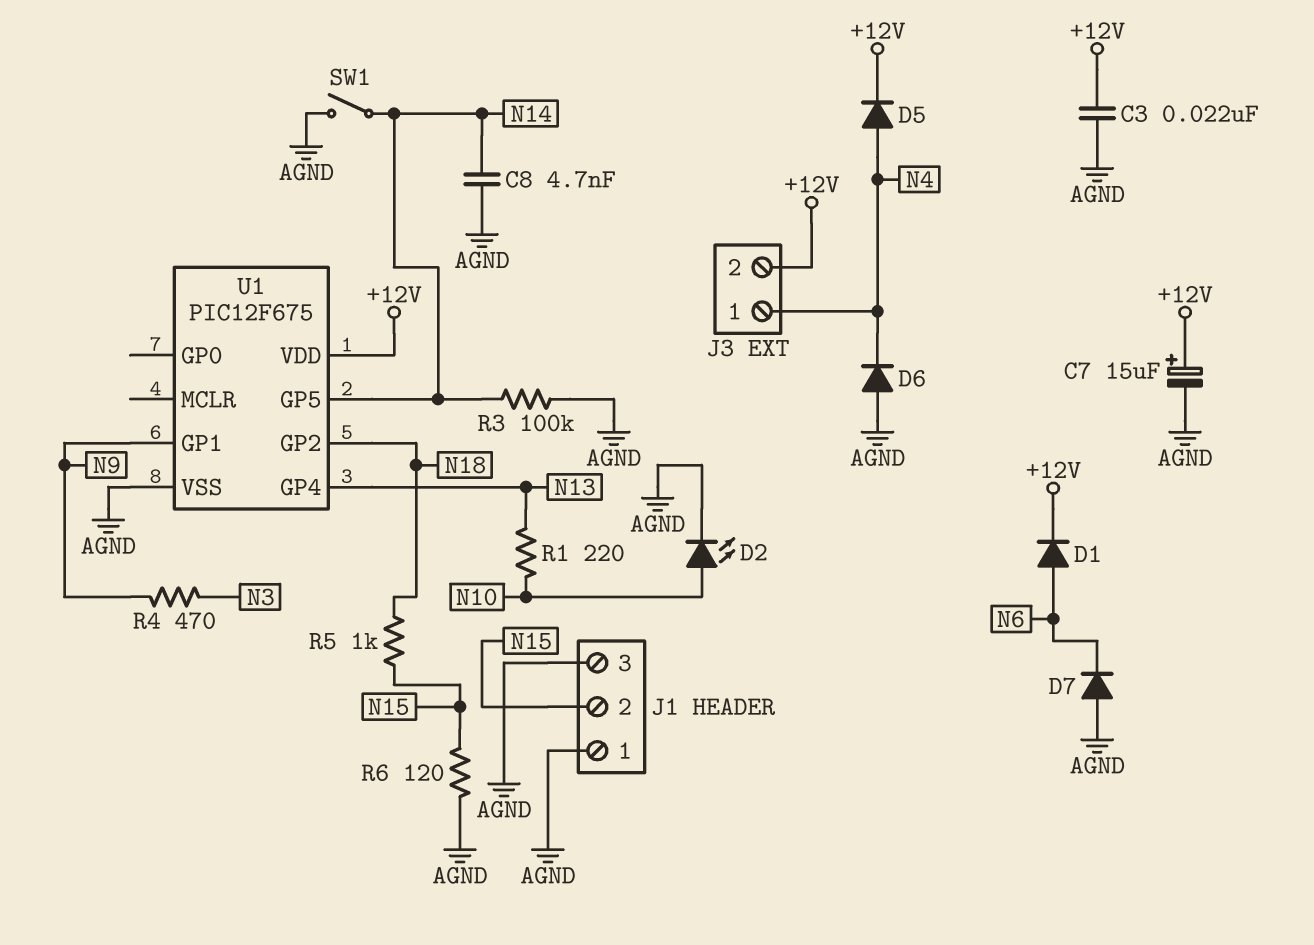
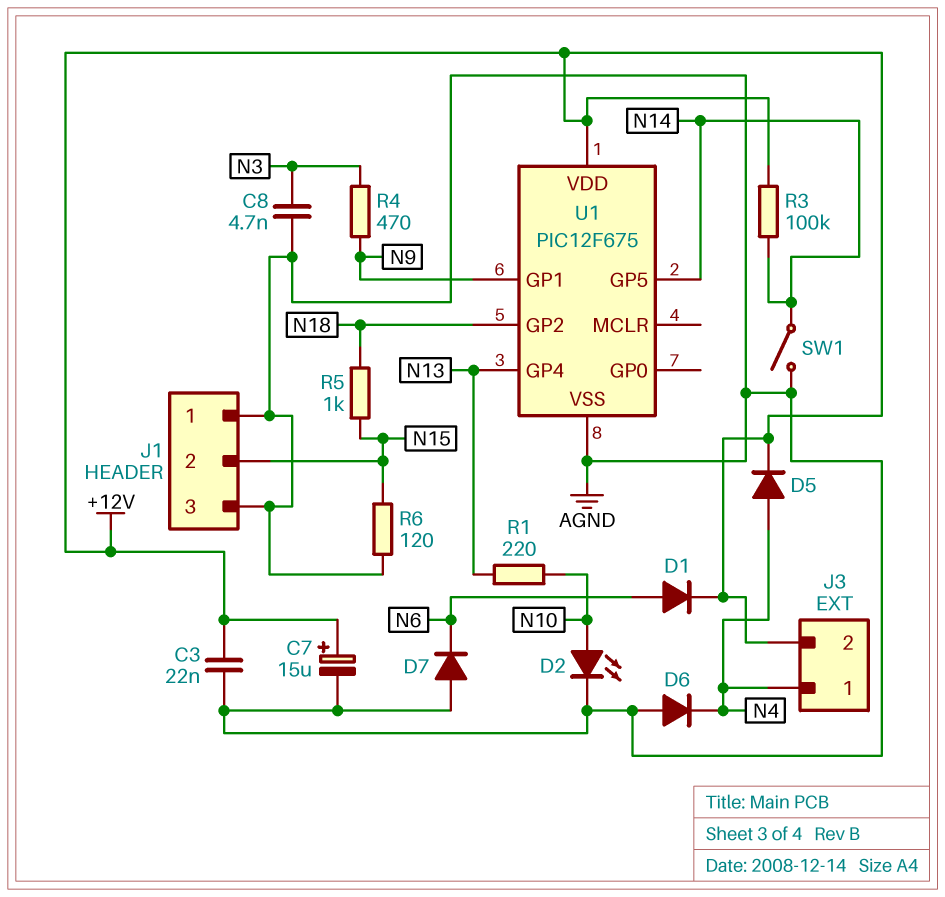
C8: 4.7nF (AGND, N14) -> 4.7nF (AGND, N3)
R3: 100k (AGND, N14) -> 100k (+12V, N14)

